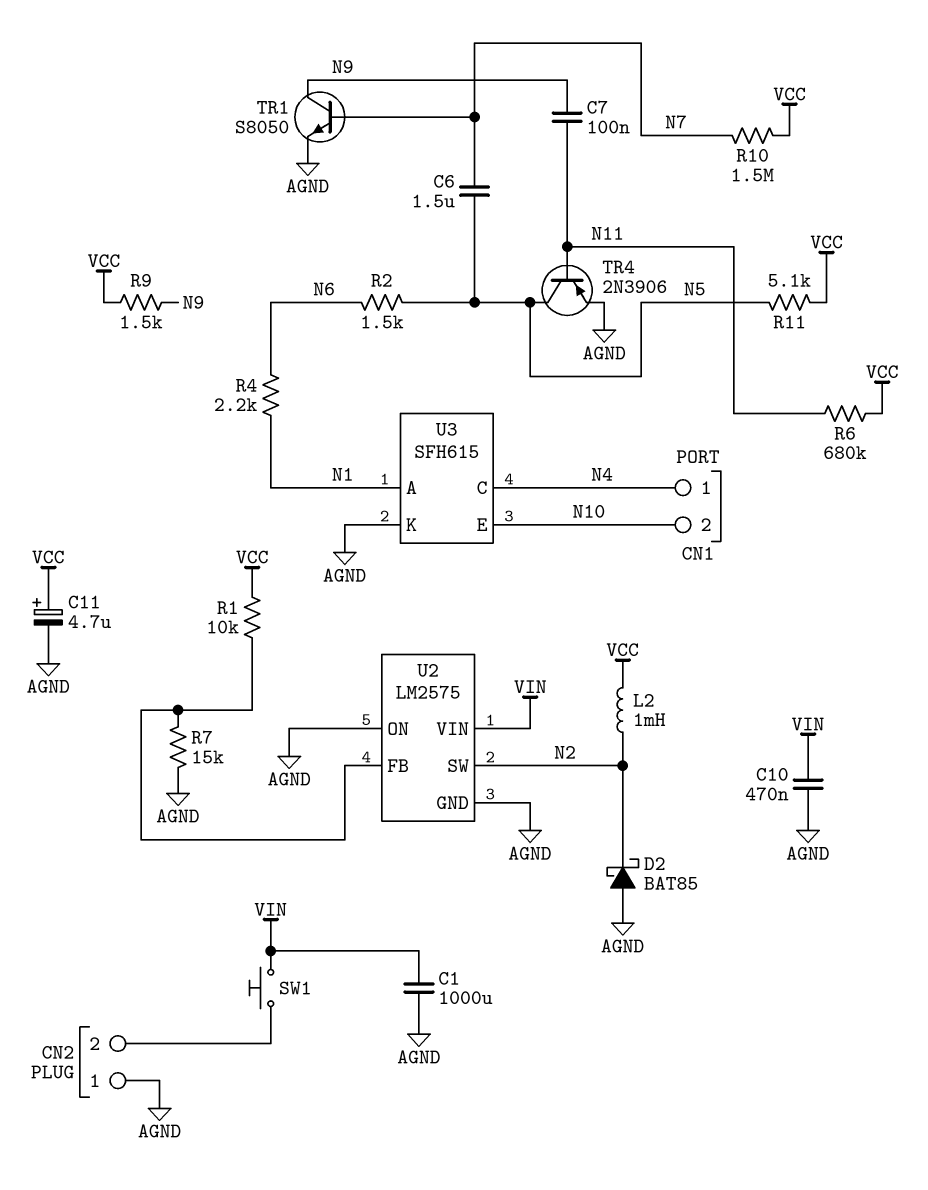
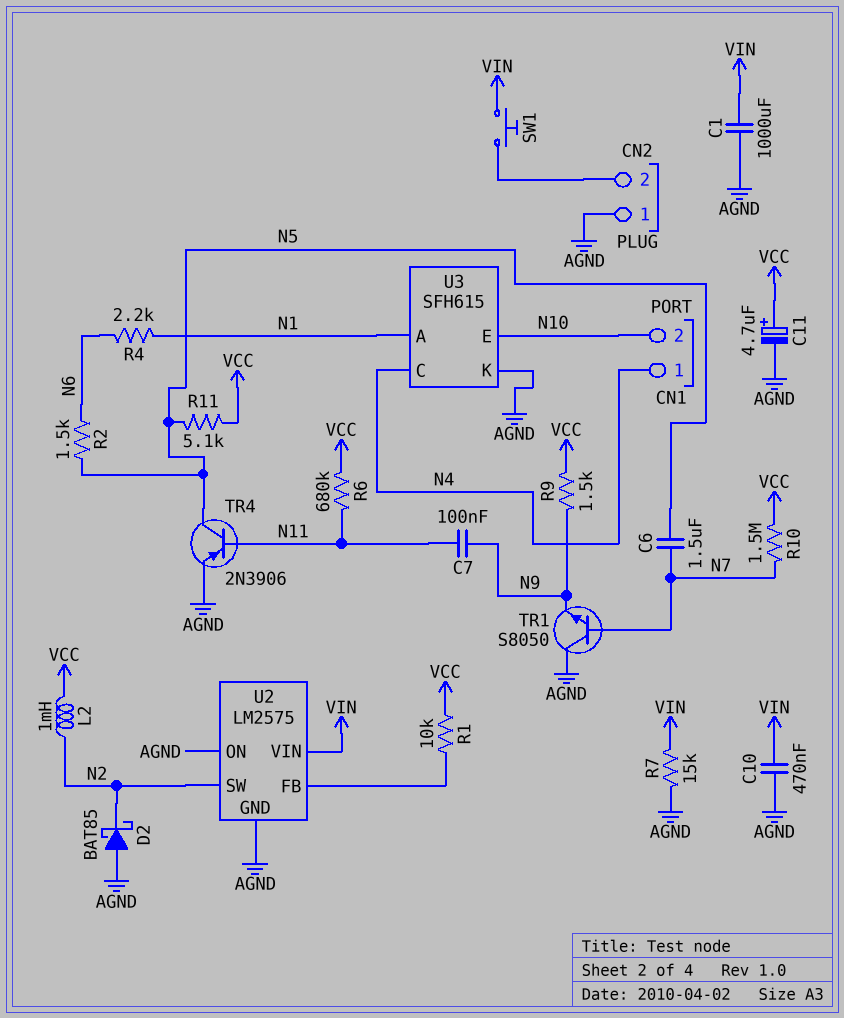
R7: 15k (AGND, U2/FB) -> 15k (AGND, VIN)
TR1: NPN S8050 (B N7, C N9, E AGND) -> NPN S8050 (B N7, C AGND, E N9)

